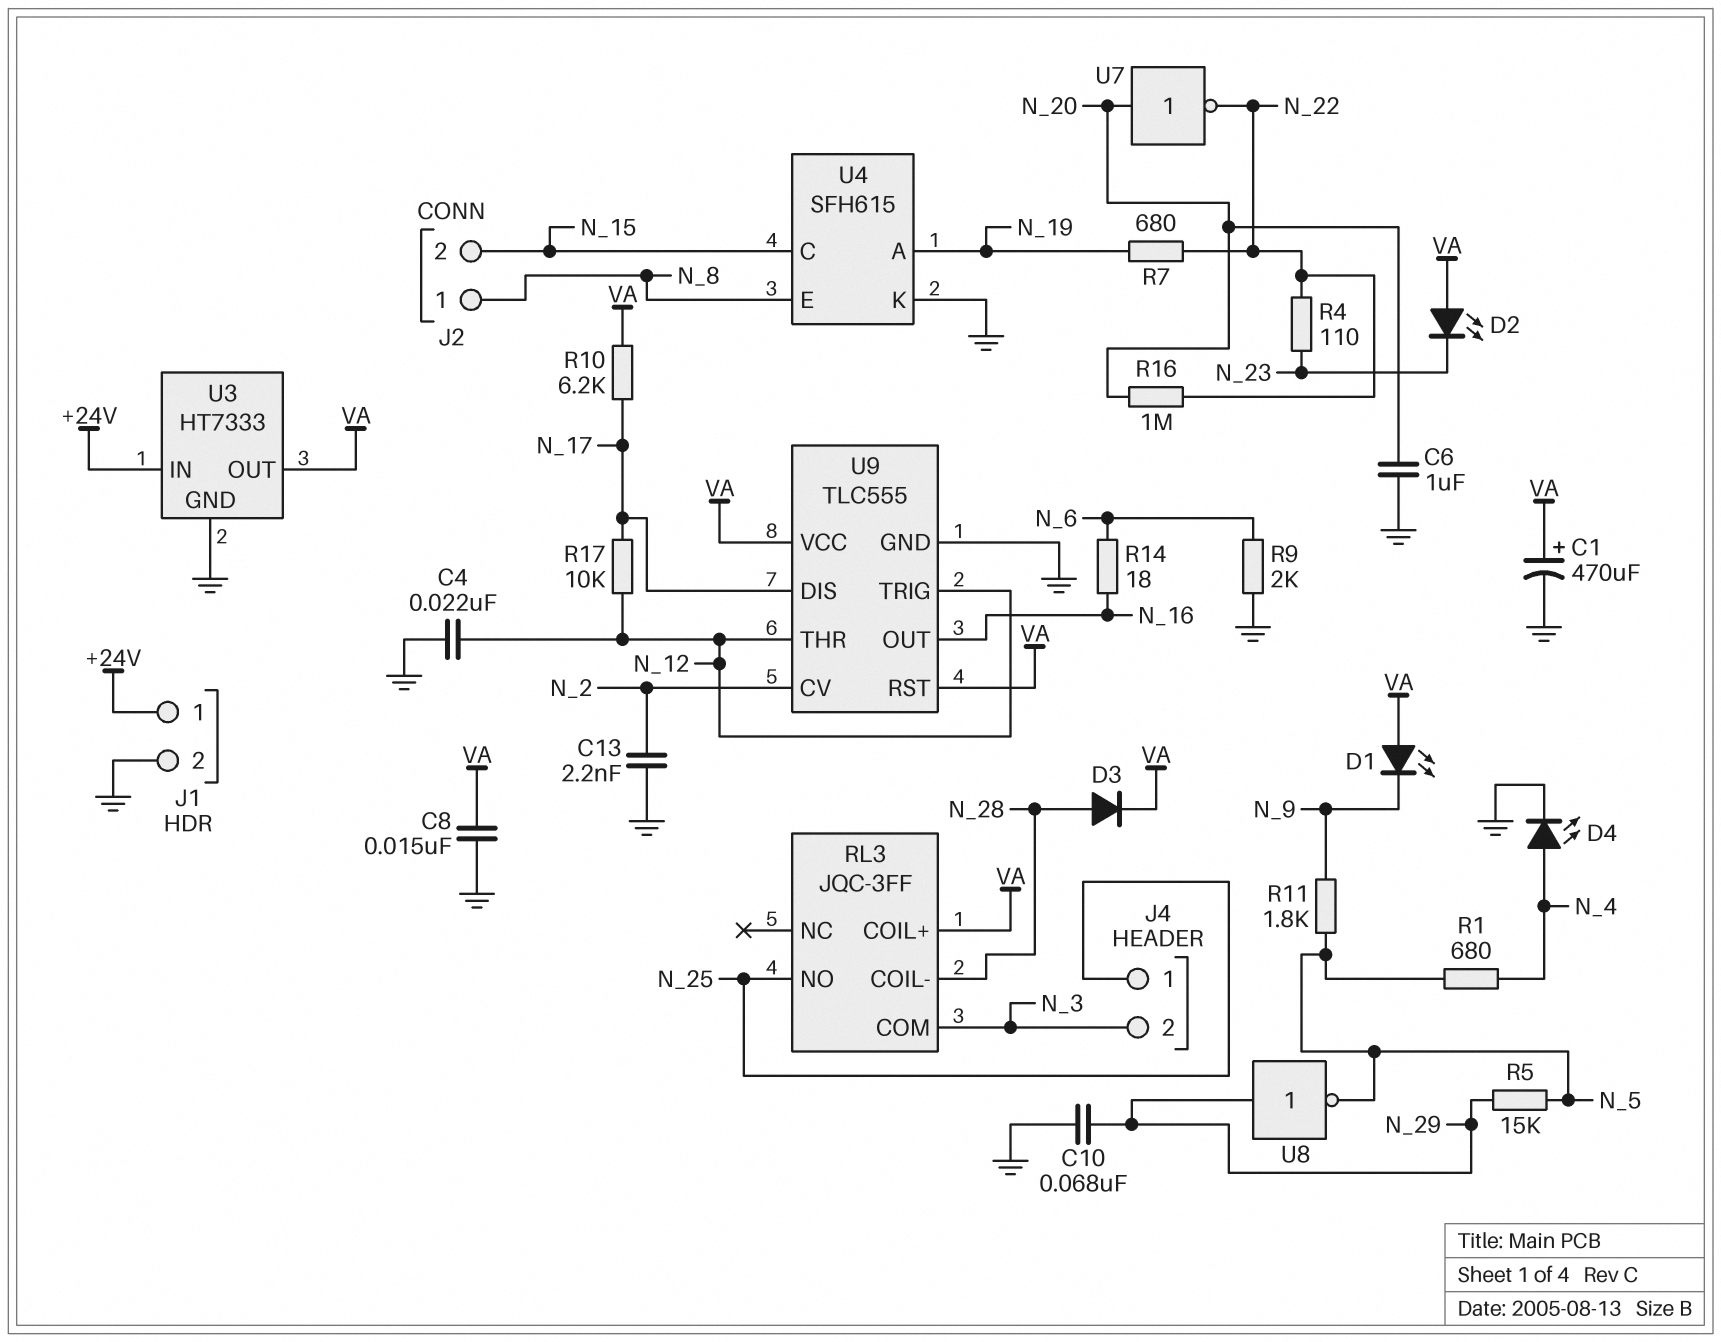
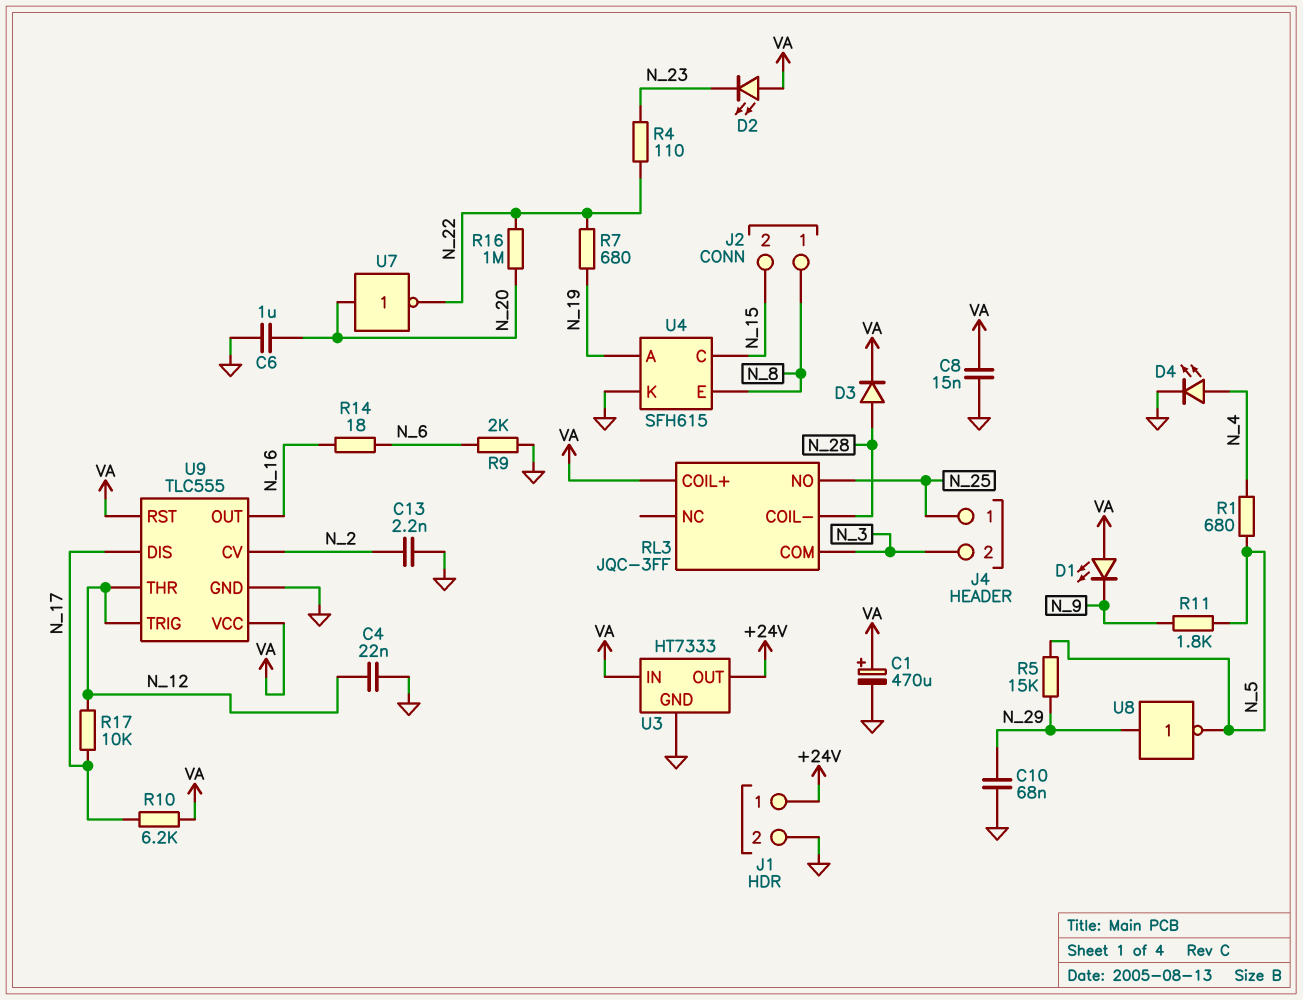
U3 pin IN: +24V -> VA
U3 pin OUT: VA -> +24V

